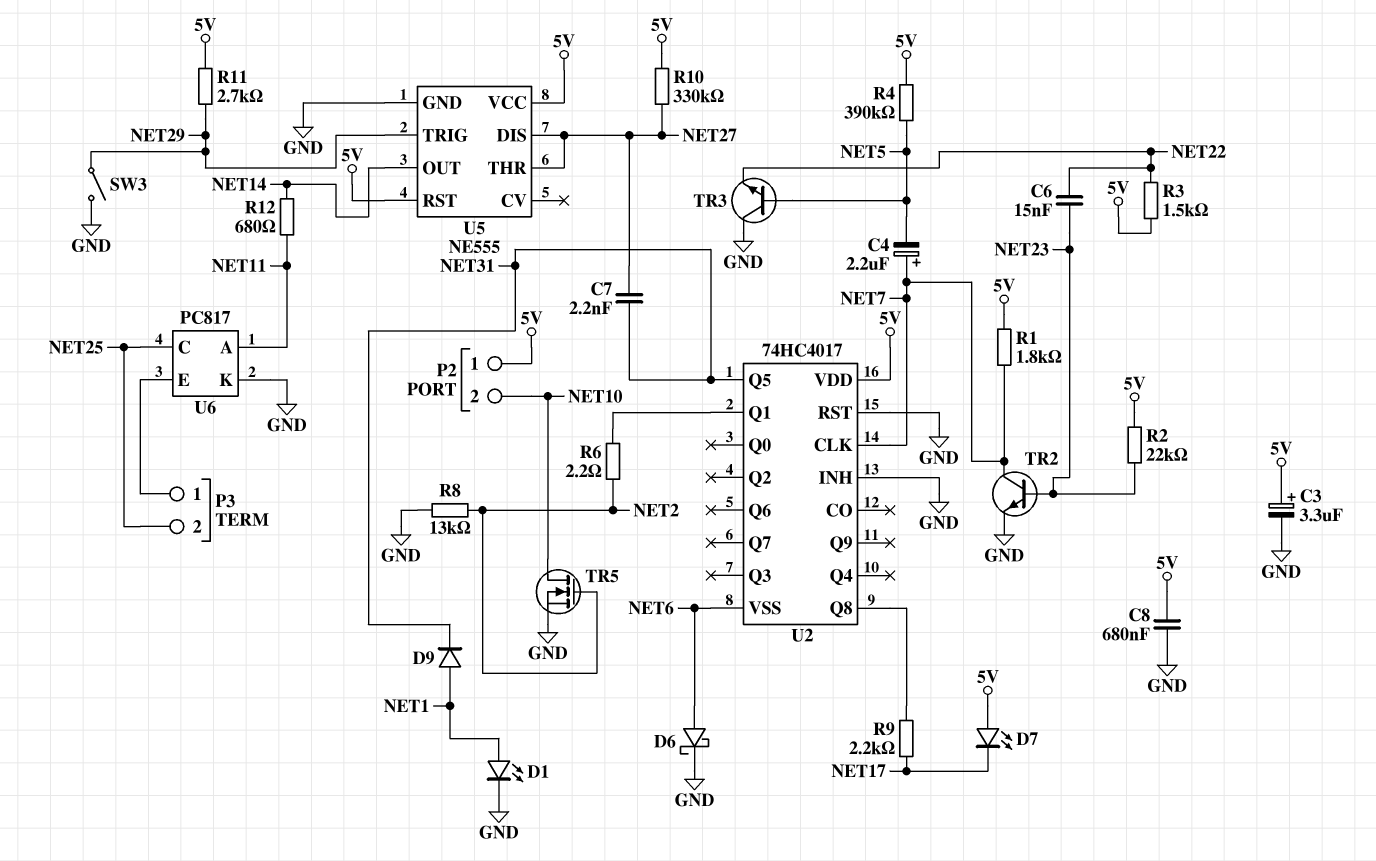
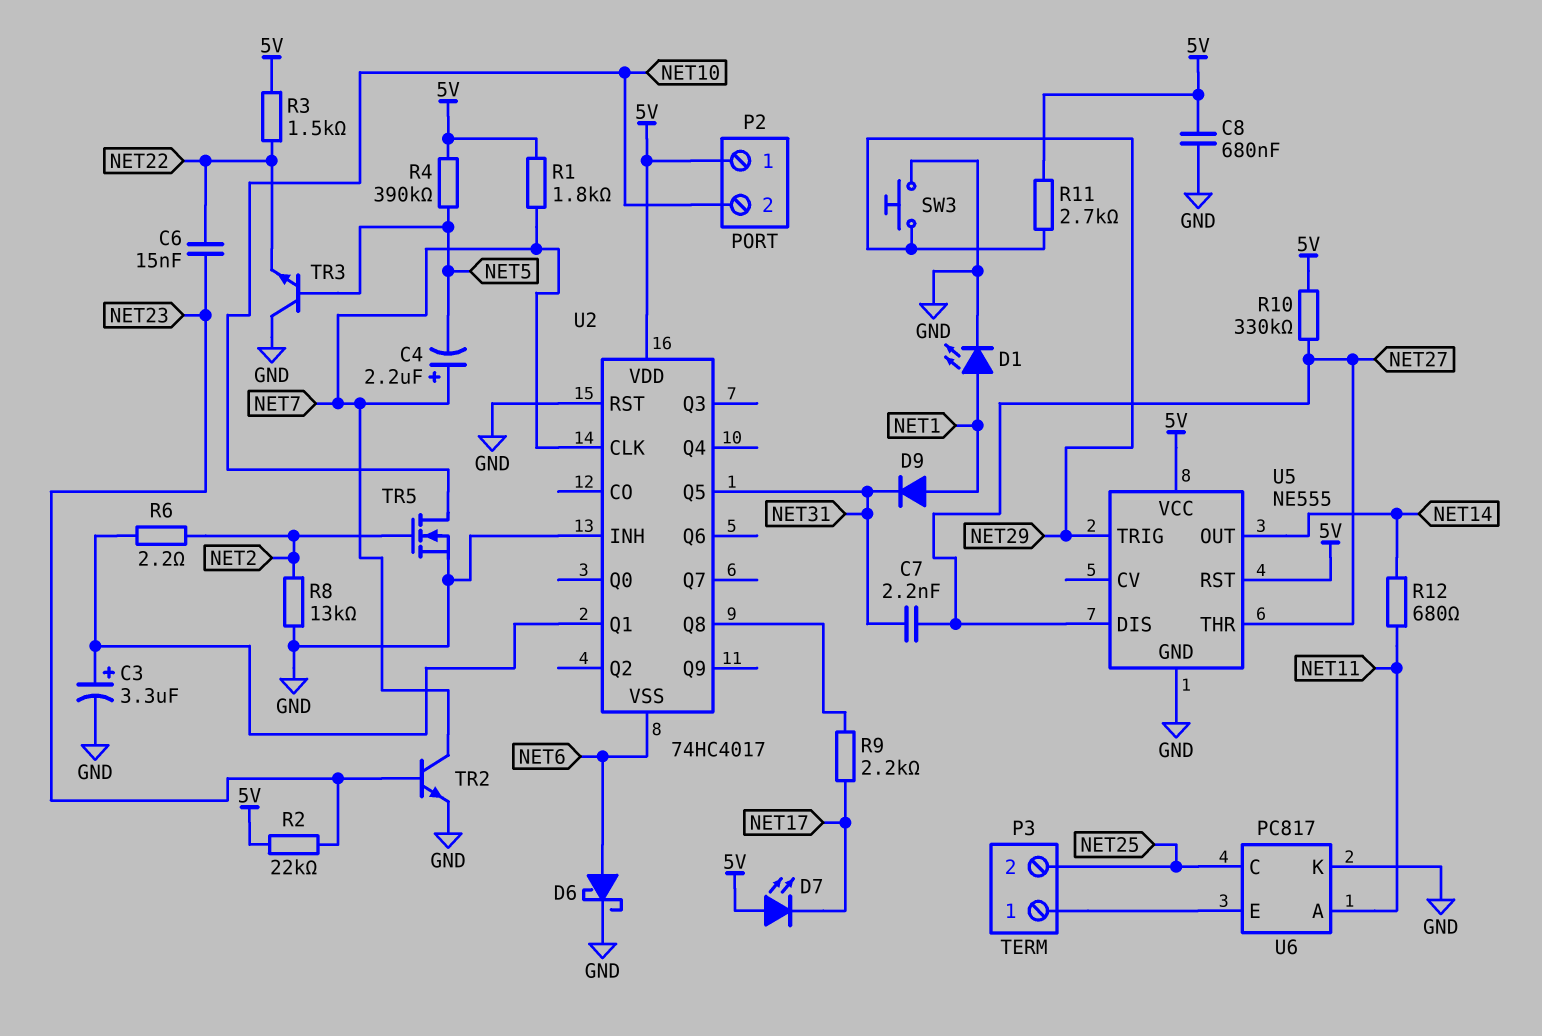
C3: 3.3uF (plus 5V, minus GND) -> 3.3uF (plus U2/Q1, minus GND)
SW3: switch (GND, NET29) -> button (GND, NET29)

